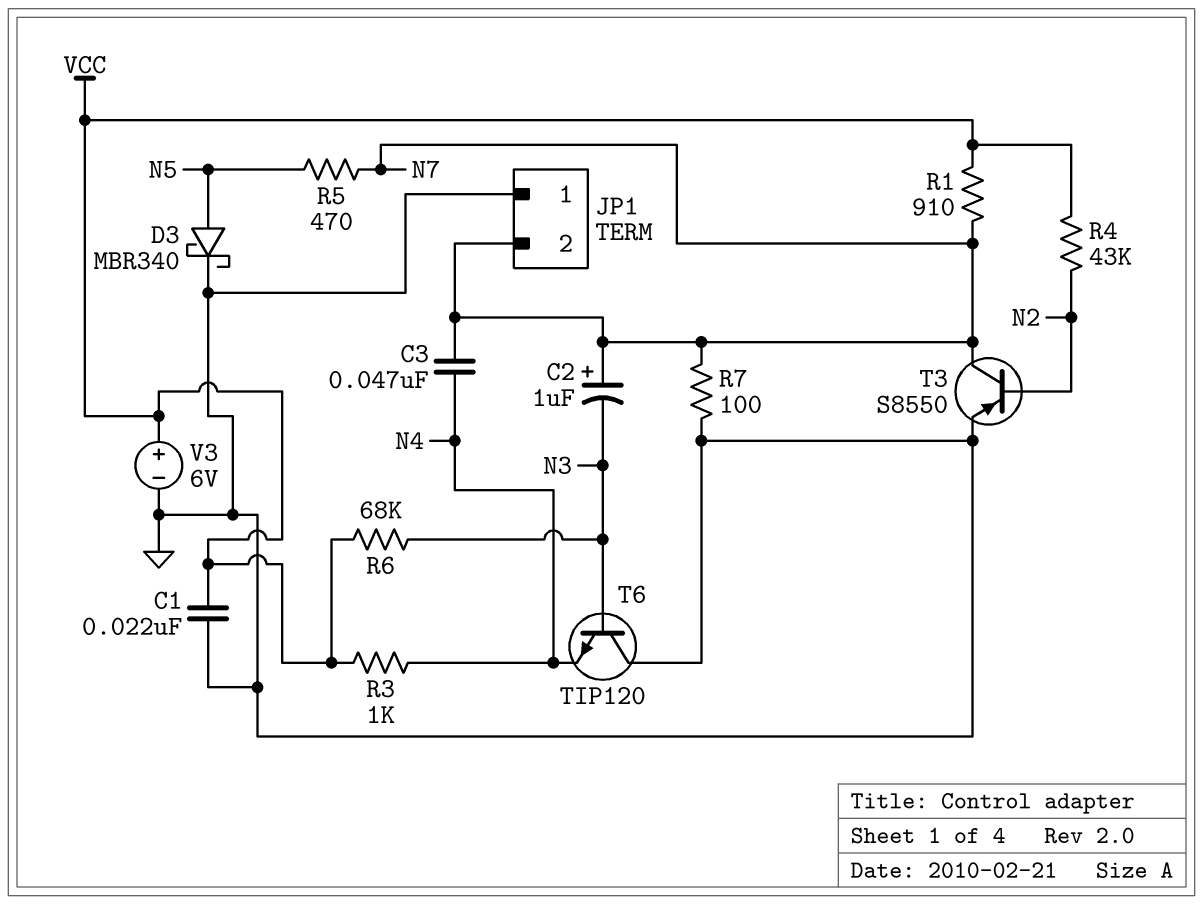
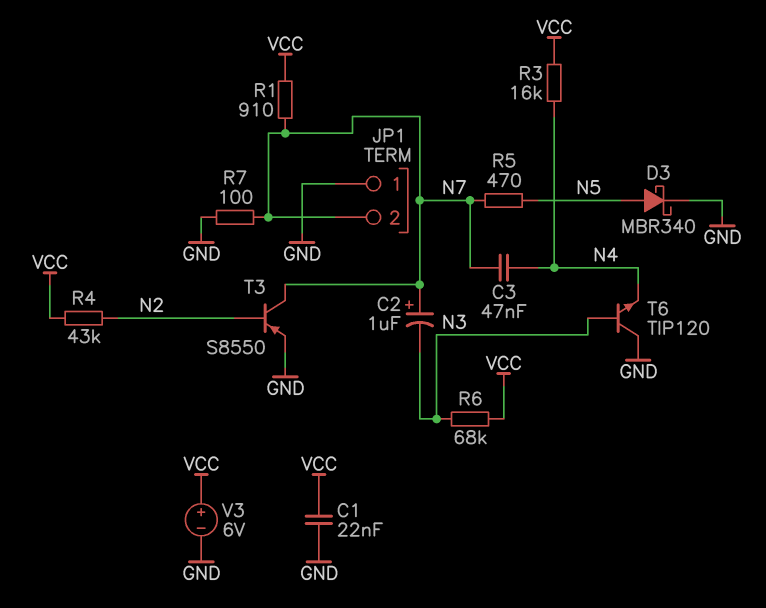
R3: 1k (N4, VCC) -> 16k (N4, VCC)

